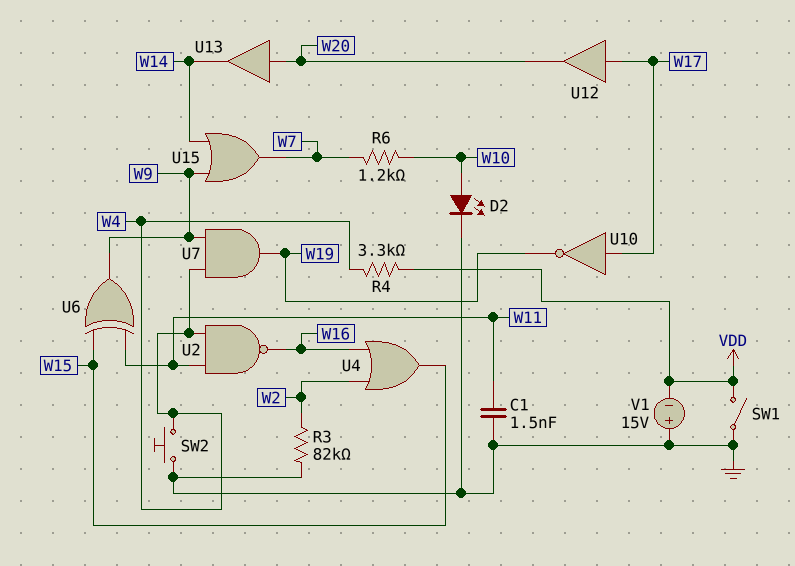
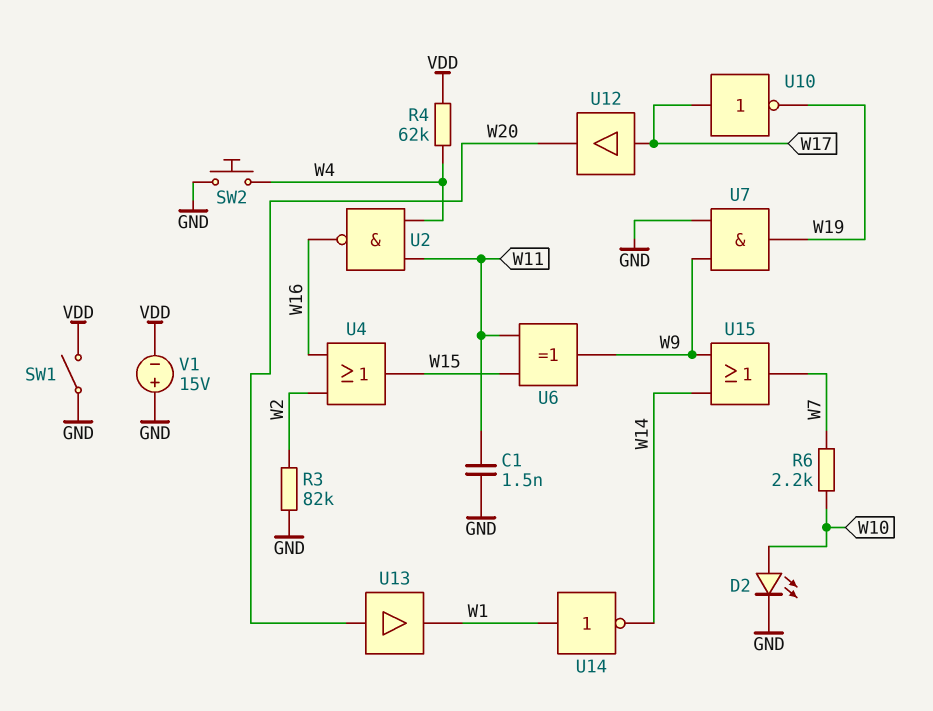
R4: 3.3k (VDD, W4) -> 62k (VDD, W4)
R6: 1.2k (W7, W10) -> 2.2k (W7, W10)
U7: AND (in W4, in W9, out W19) -> AND (in GND, in W9, out W19)
U13: buffer (in W20, out W14) -> buffer (in W20, out W1)
U14: none -> NOT (in W1, out W14)

